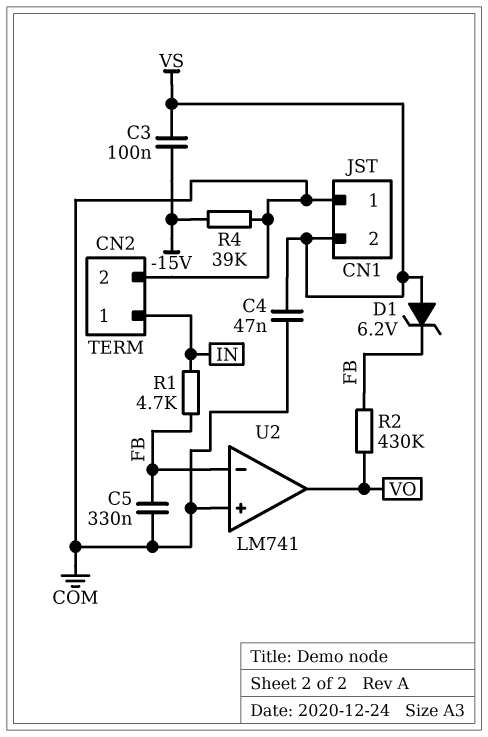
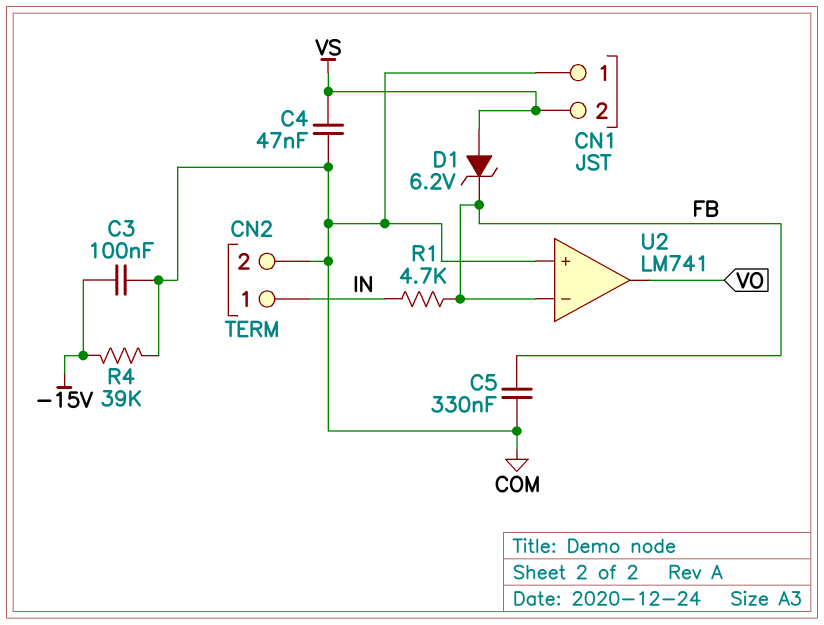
C3: 100nF (-15V, VS) -> 100nF (-15V, COM)
R2: 430k (FB, VO) -> none

